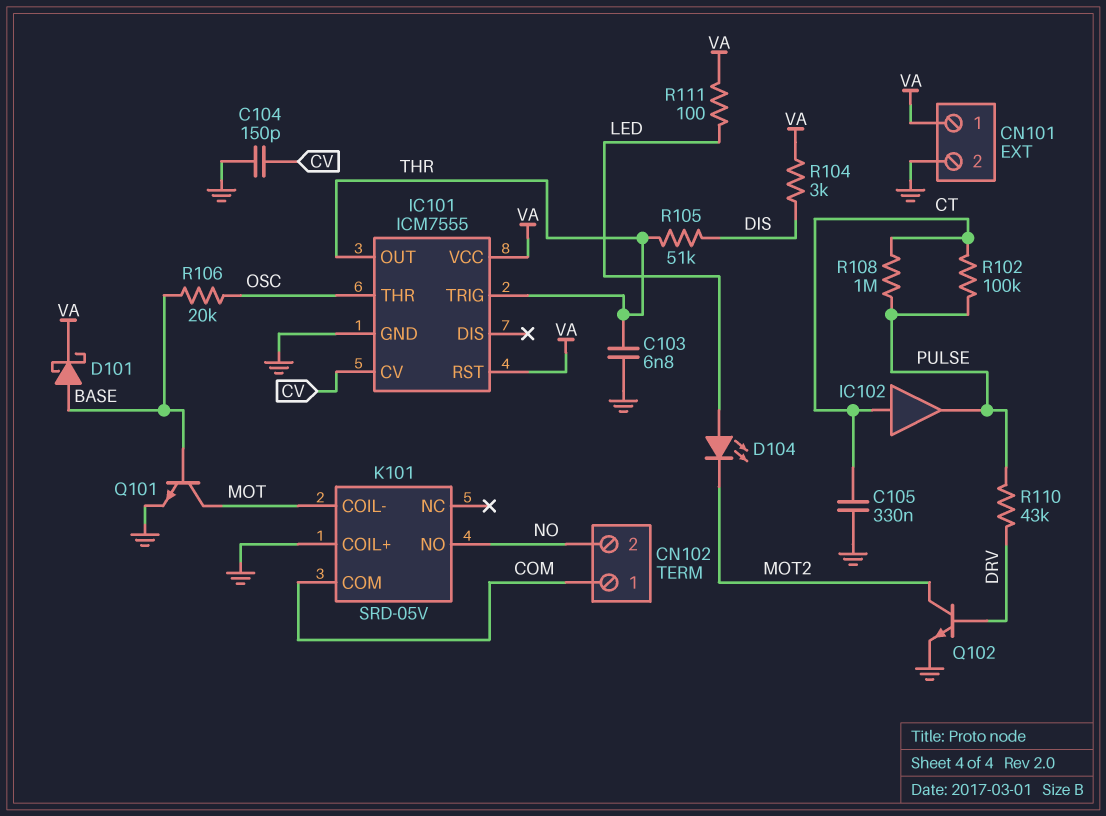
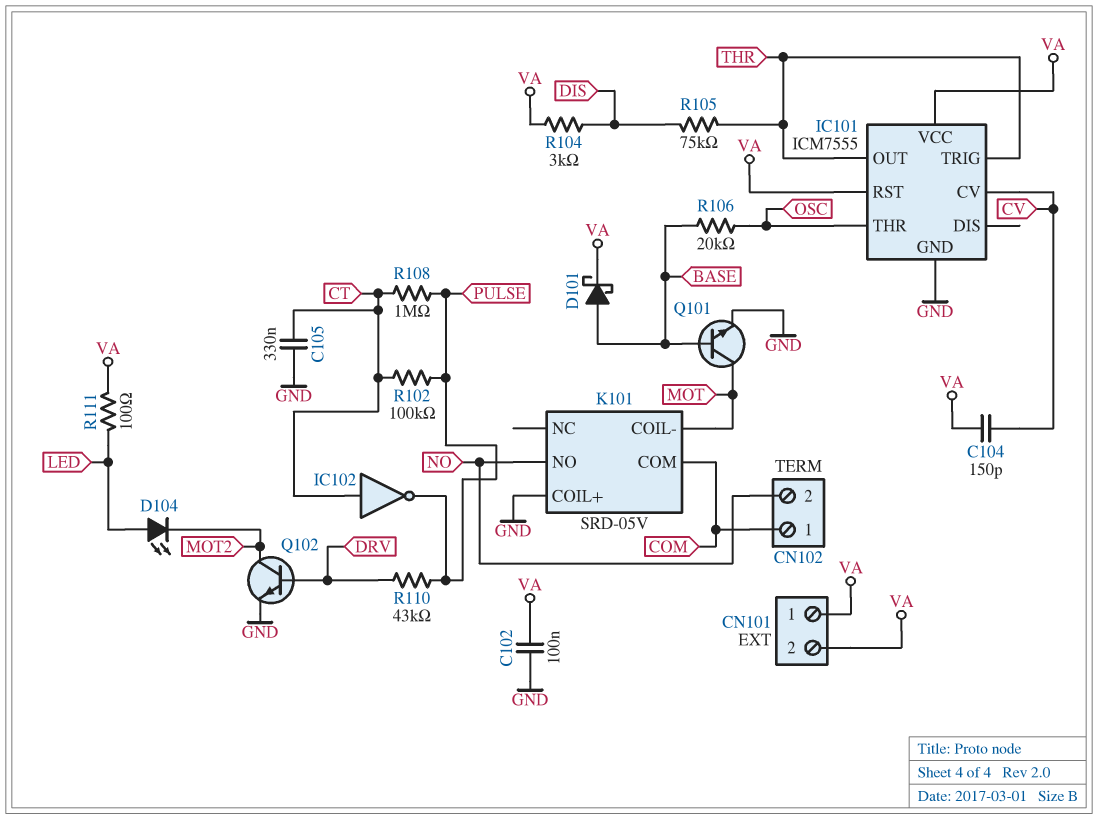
C102: none -> 100nF (GND, VA)
C103: 6.8nF (GND, THR) -> none
C104: 150pF (CV, GND) -> 150pF (CV, VA)
CN101 pin 2: GND -> VA
IC102: buffer (in CT, out PULSE) -> NOT (in CT, out PULSE)
R105: 51k (DIS, THR) -> 75k (DIS, THR)

